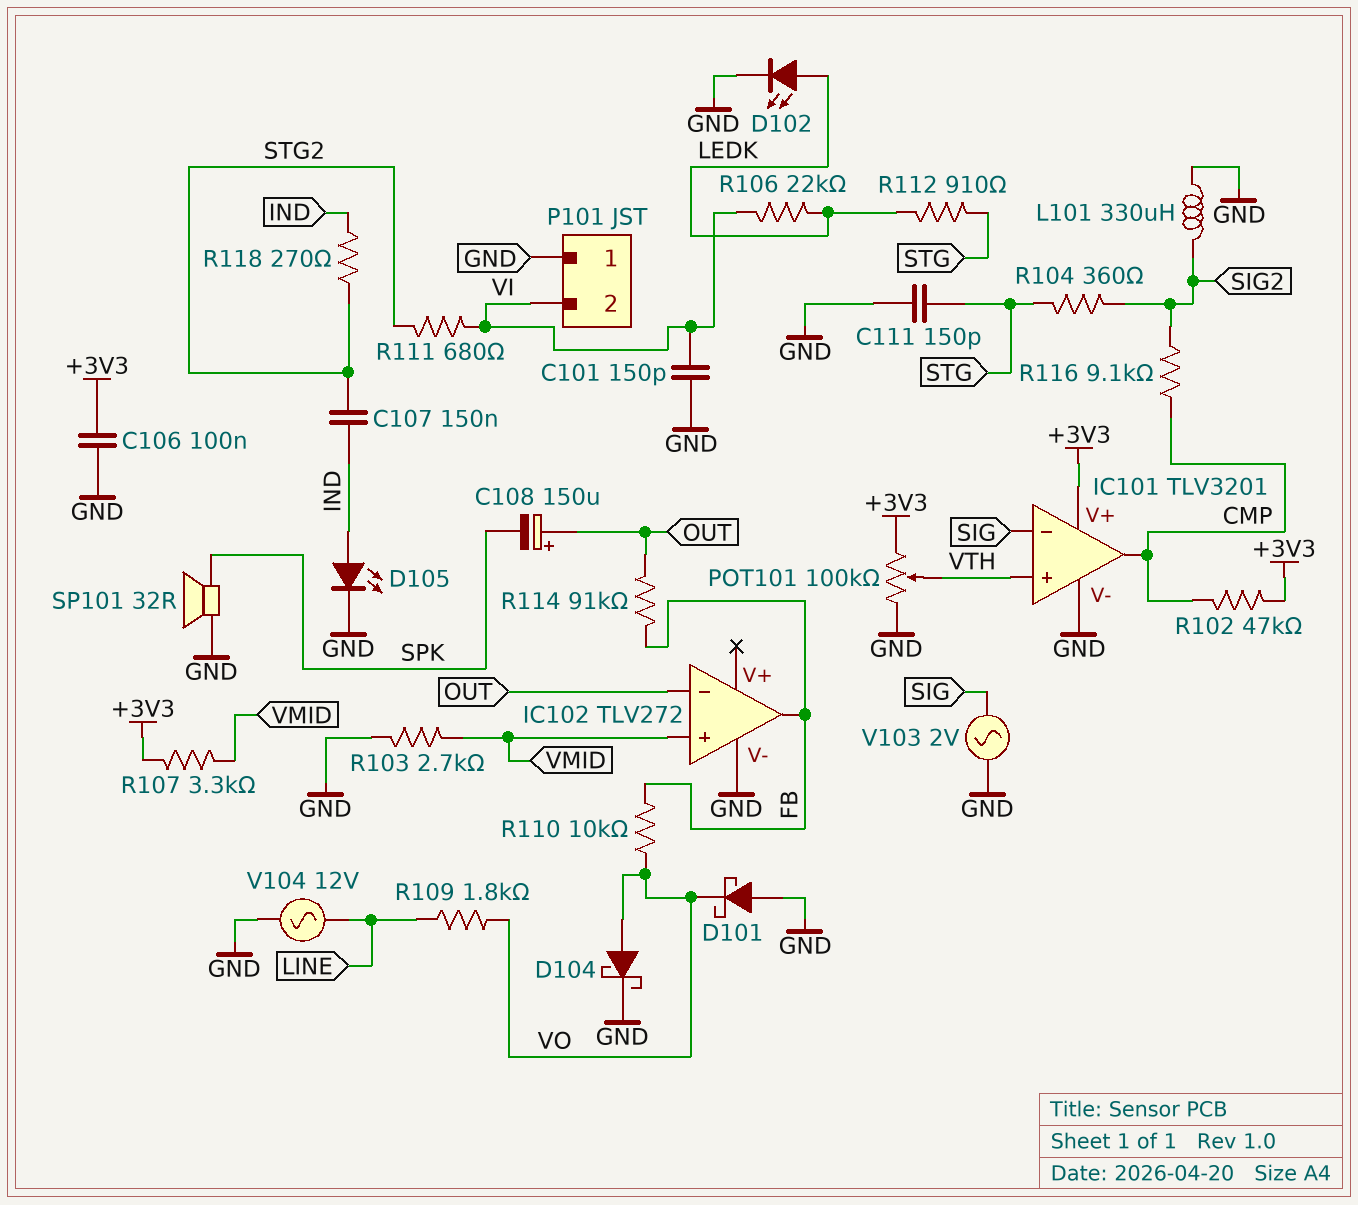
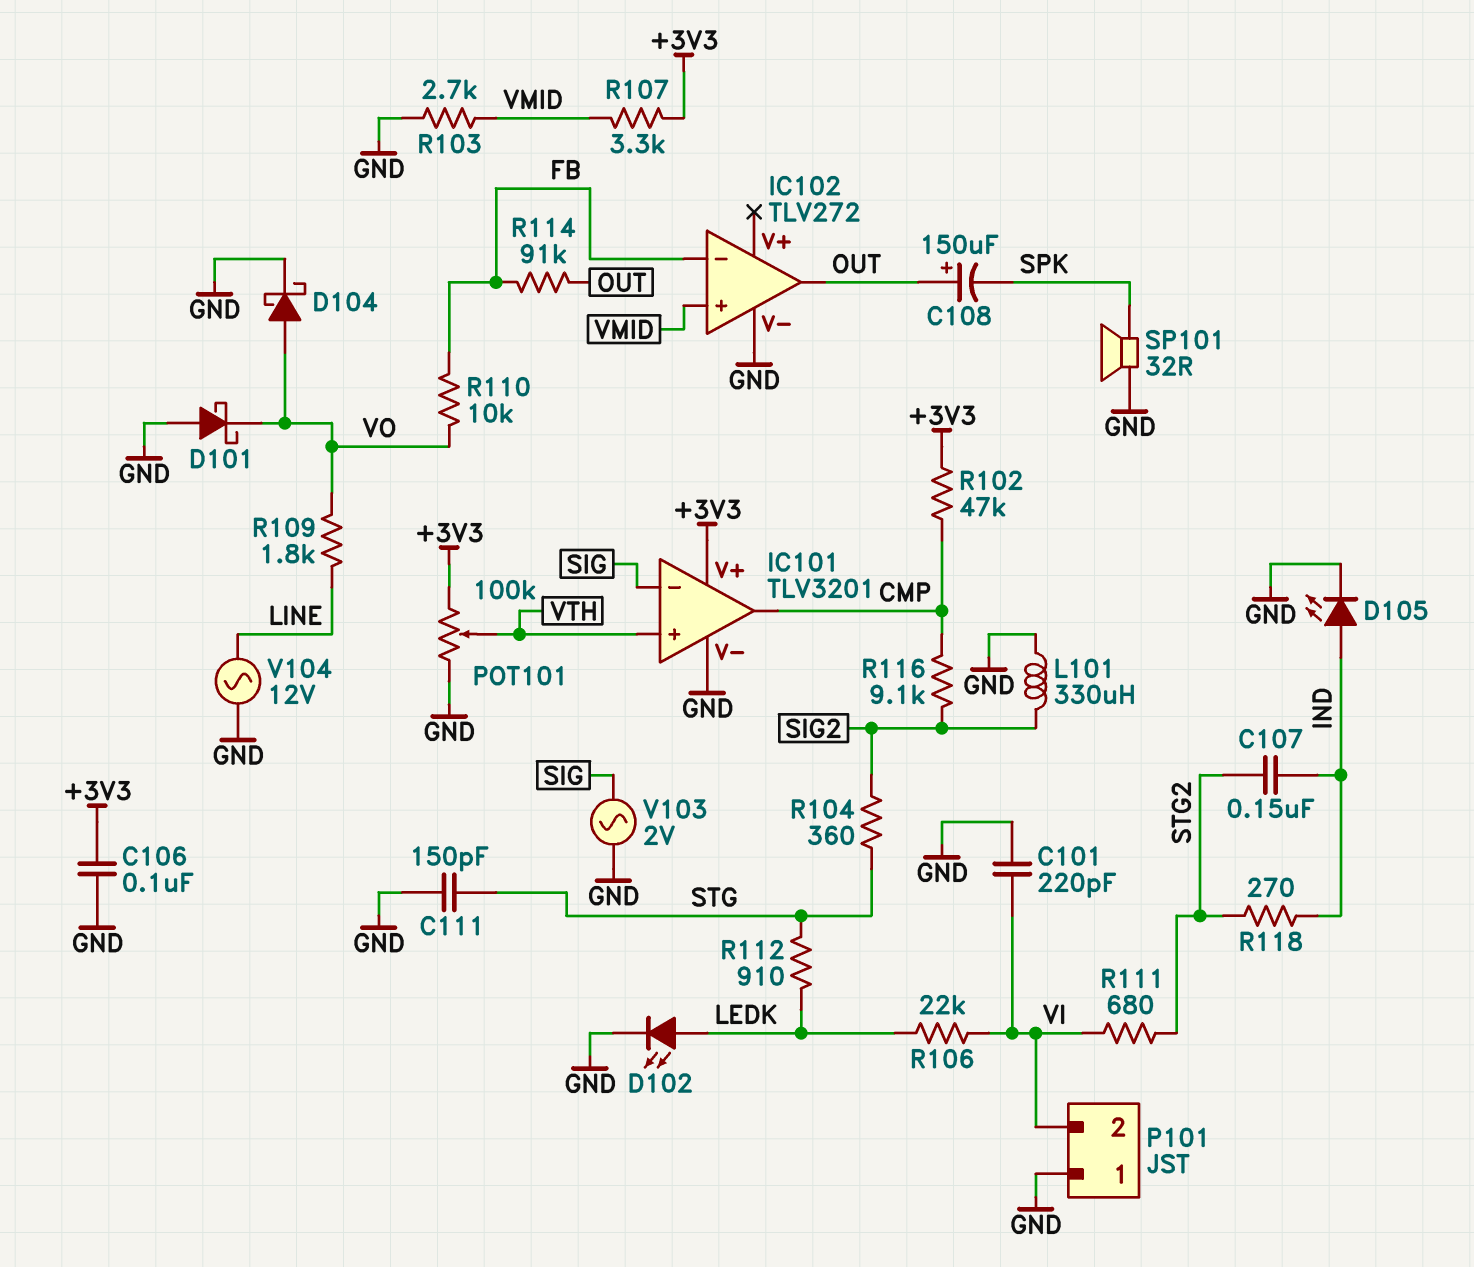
C101: 150pF (GND, VI) -> 220pF (GND, VI)
IC102 pin in-: OUT -> FB
IC102 pin out: FB -> OUT

